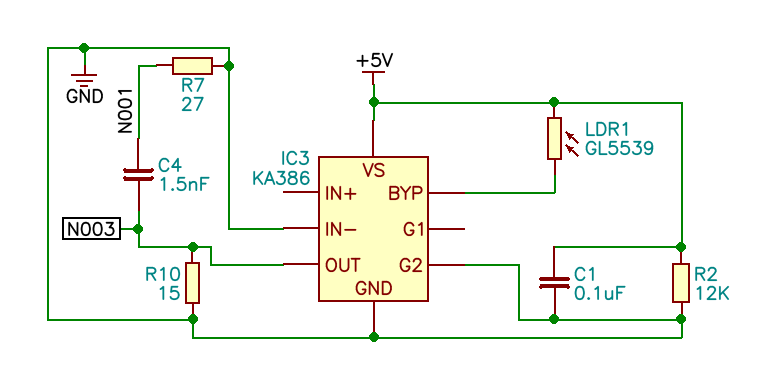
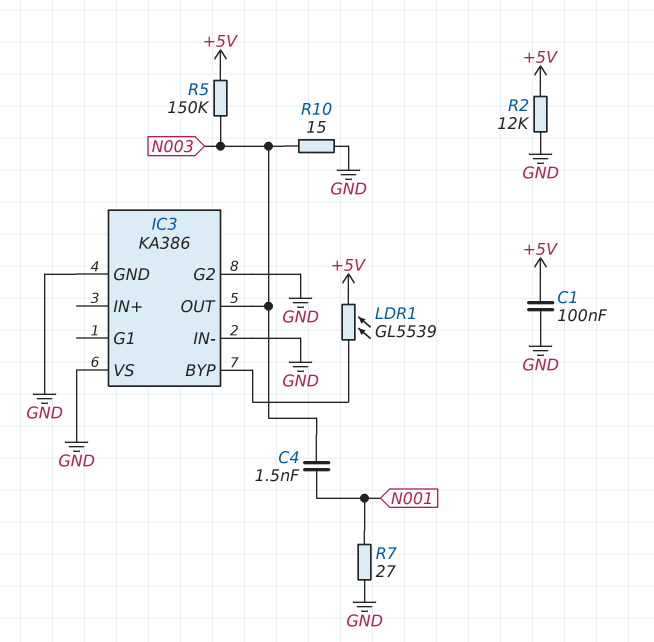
IC3 pin VS: +5V -> GND
R5: none -> 150k (+5V, N003)

